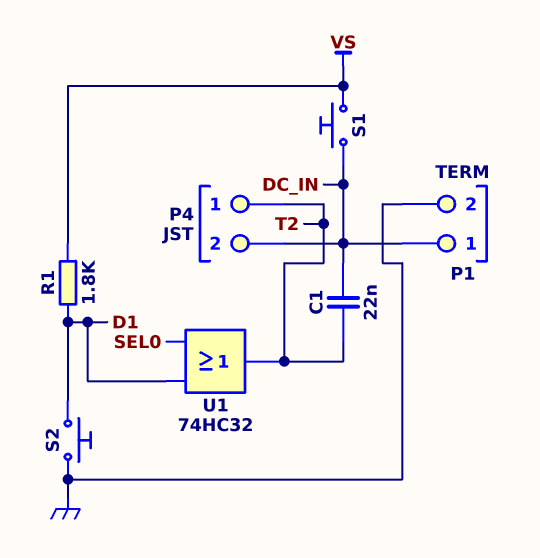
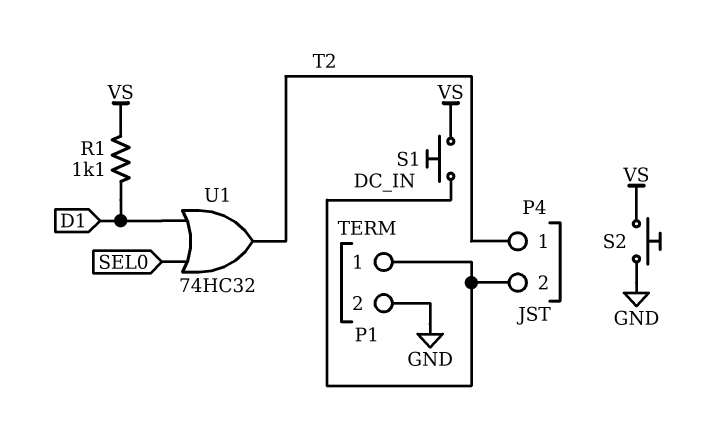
C1: 22nF (DC_IN, T2) -> none
R1: 1.8k (D1, VS) -> 1.1k (D1, VS)
S2: button (D1, GND) -> button (GND, VS)

